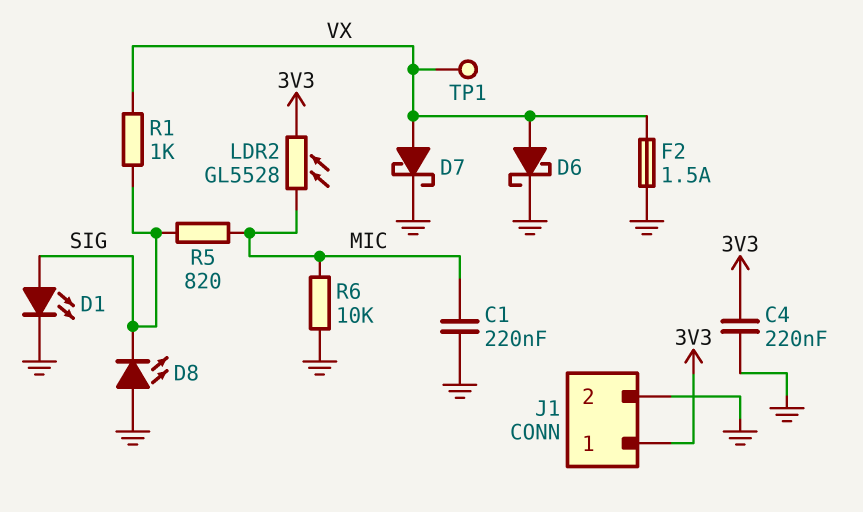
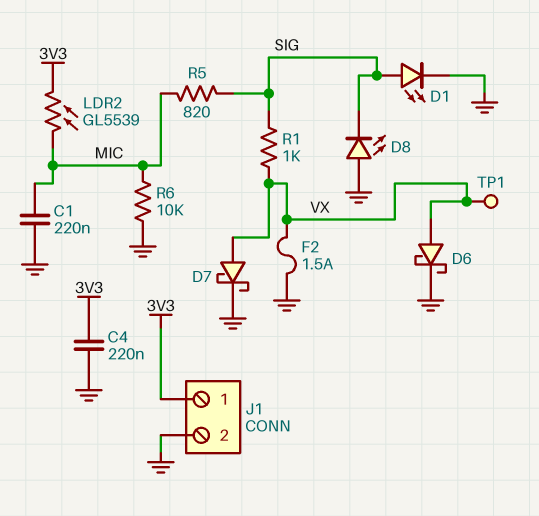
LDR2: GL5528 (3V3, MIC) -> GL5539 (3V3, MIC)

